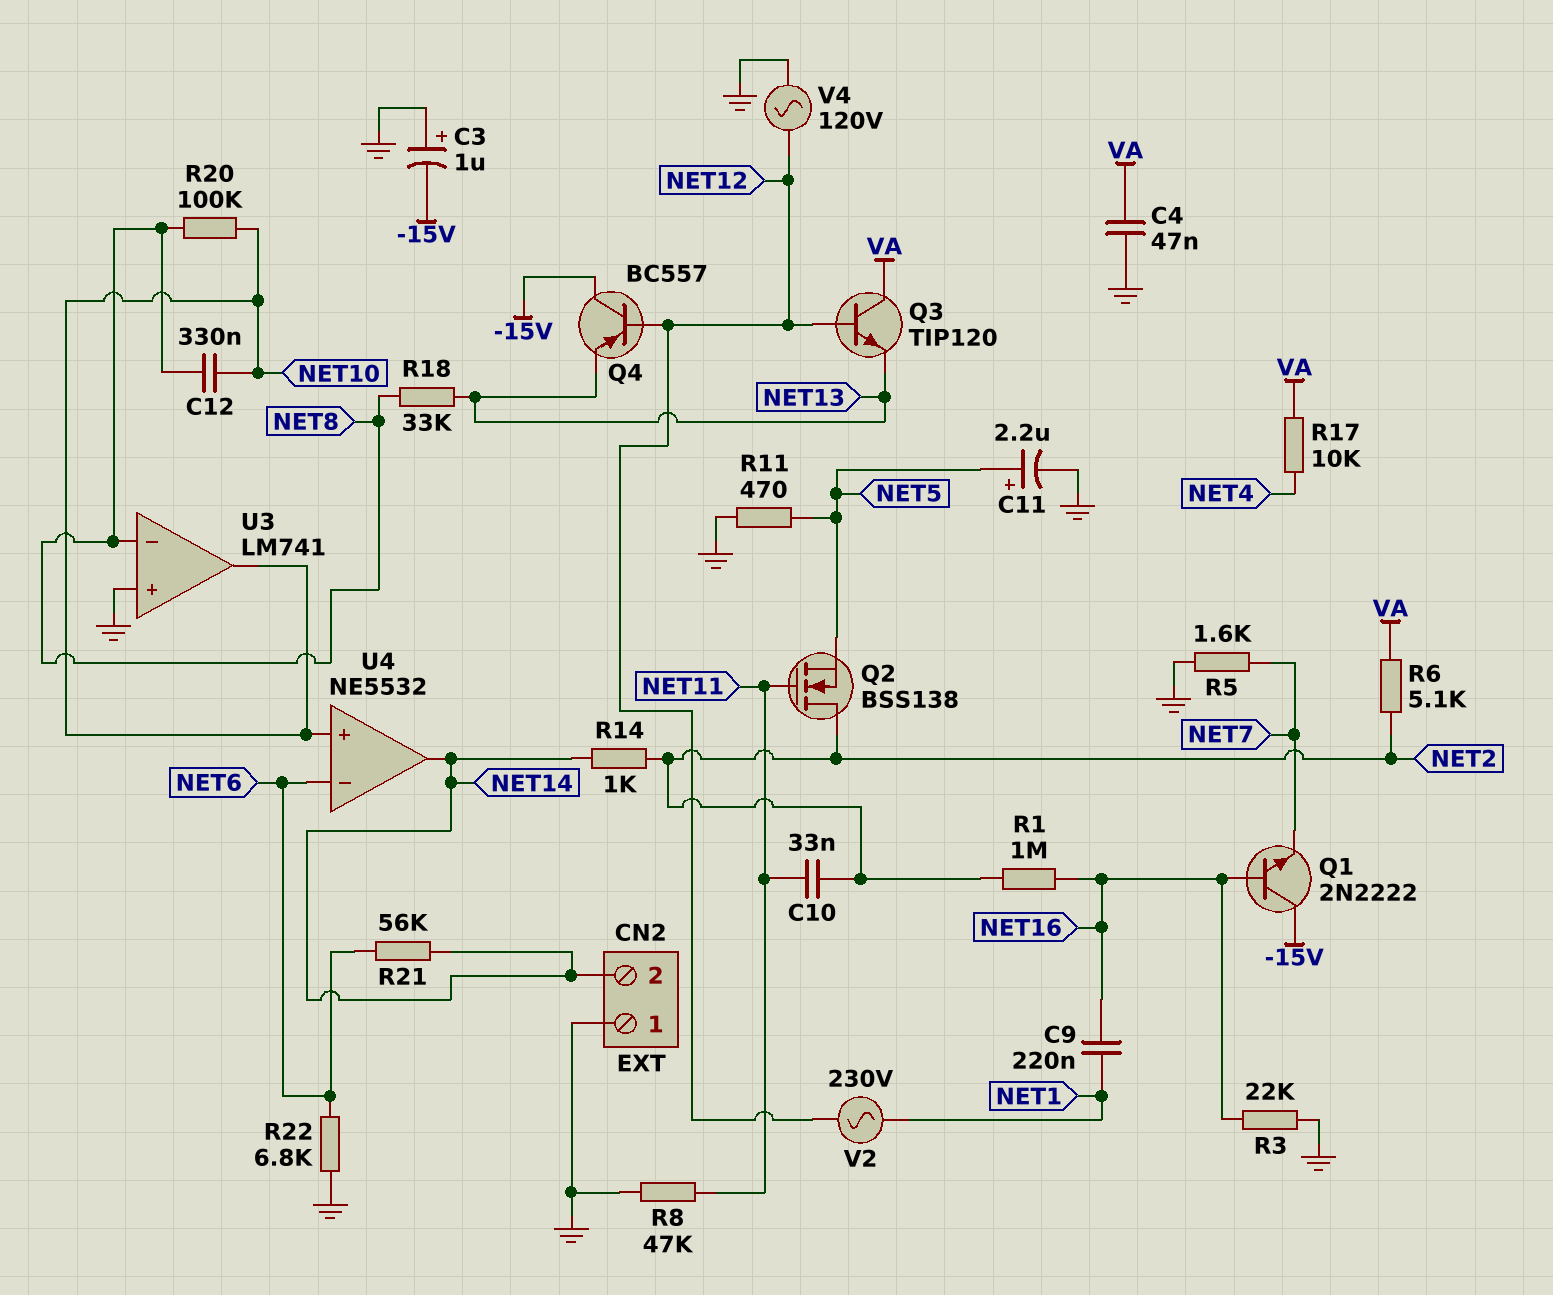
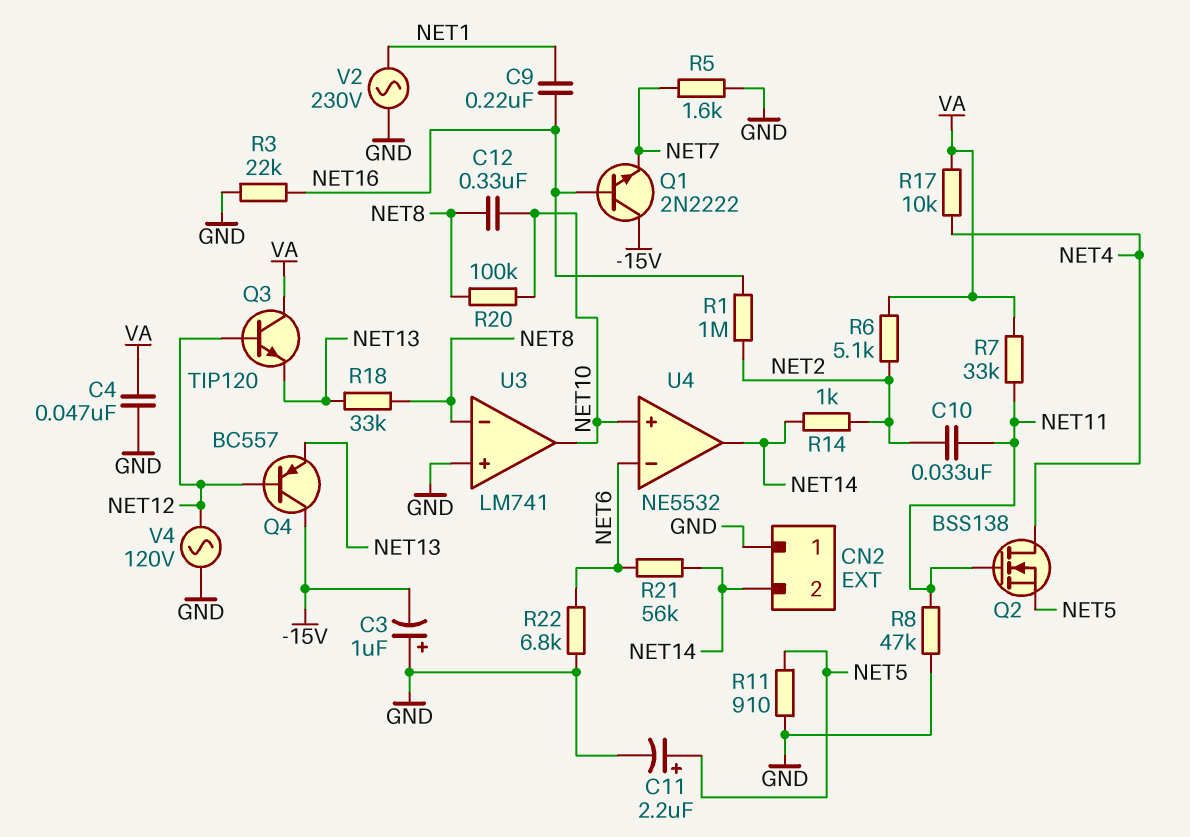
Q2: NMOS BSS138 (G NET11, D NET2, S NET5) -> NMOS BSS138 (G NET11, D NET4, S NET5)
R7: none -> 33k (NET11, VA)
R11: 470 (GND, NET5) -> 910 (GND, NET5)
V2: AC 230V (NET1, NET12) -> AC 230V (GND, NET1)

